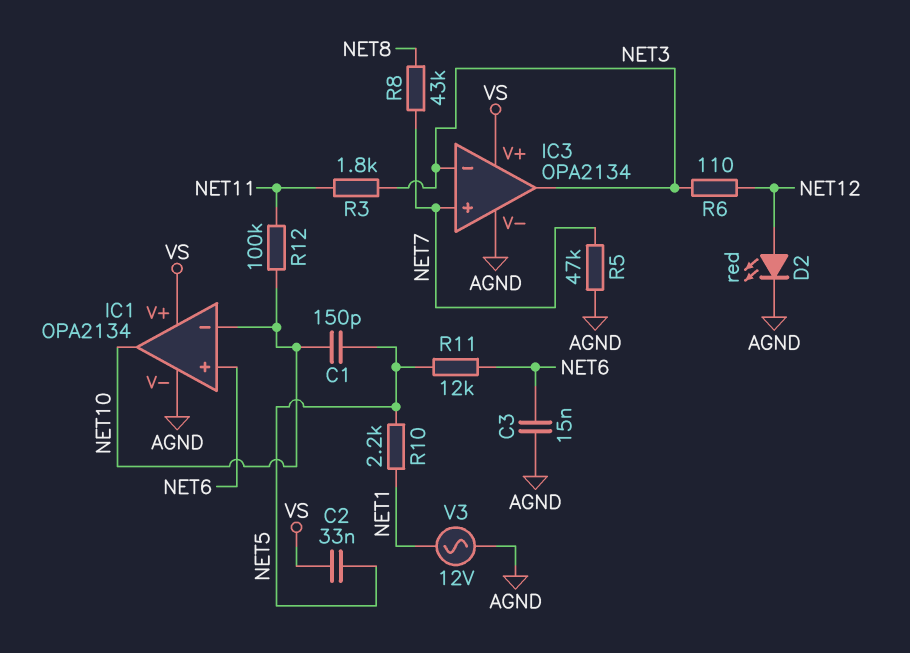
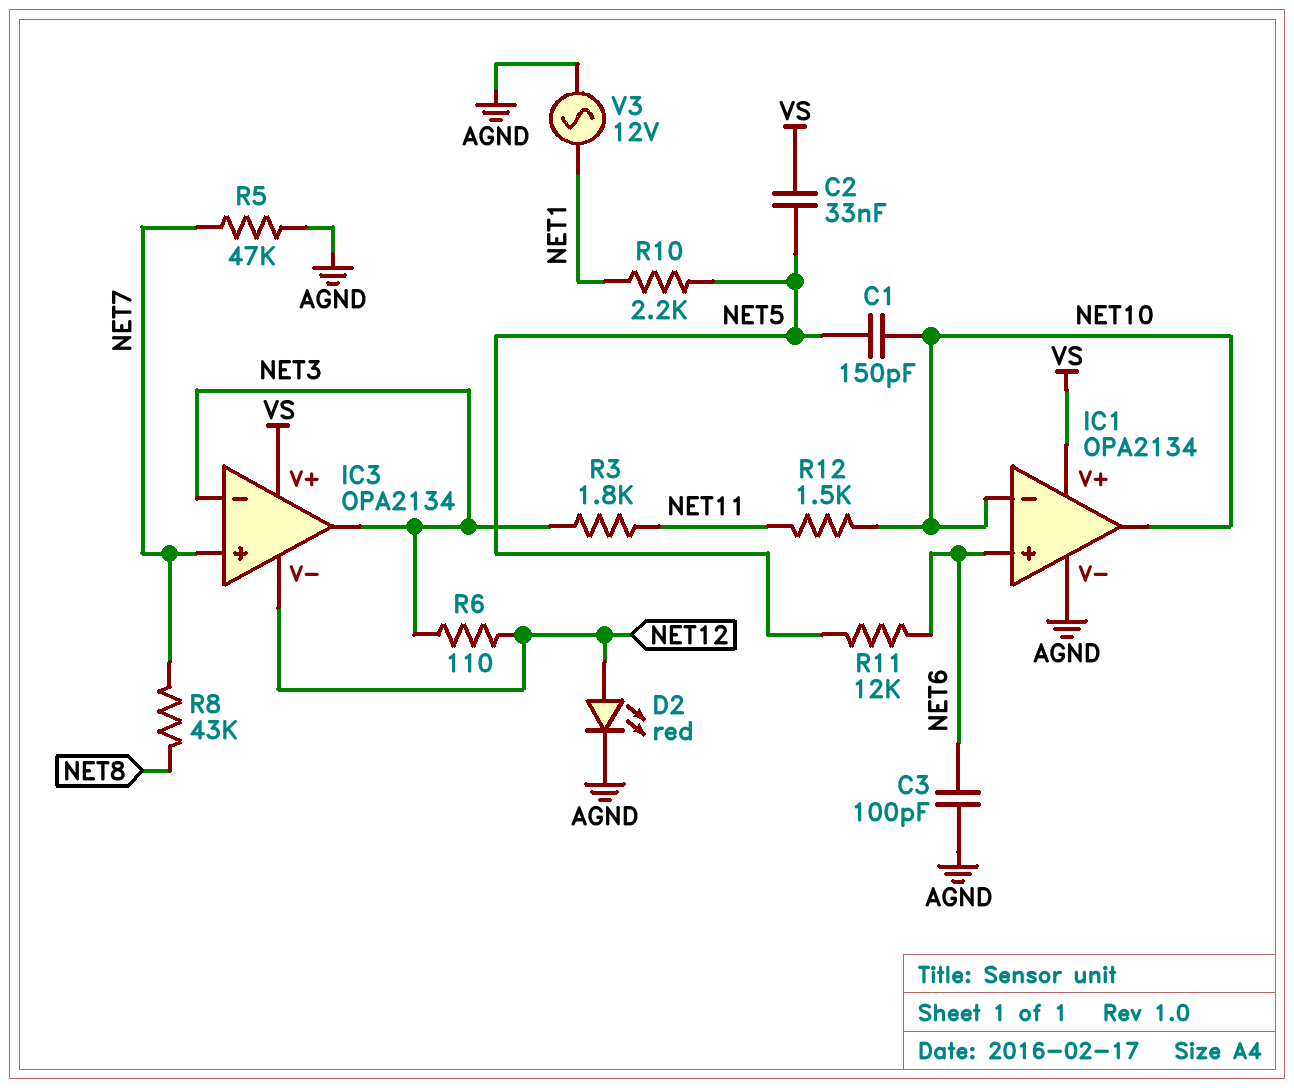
C3: 15nF (AGND, NET6) -> 100pF (AGND, NET6)
IC3 pin V-: AGND -> NET12
R12: 100k (NET10, NET11) -> 1.5k (NET10, NET11)

